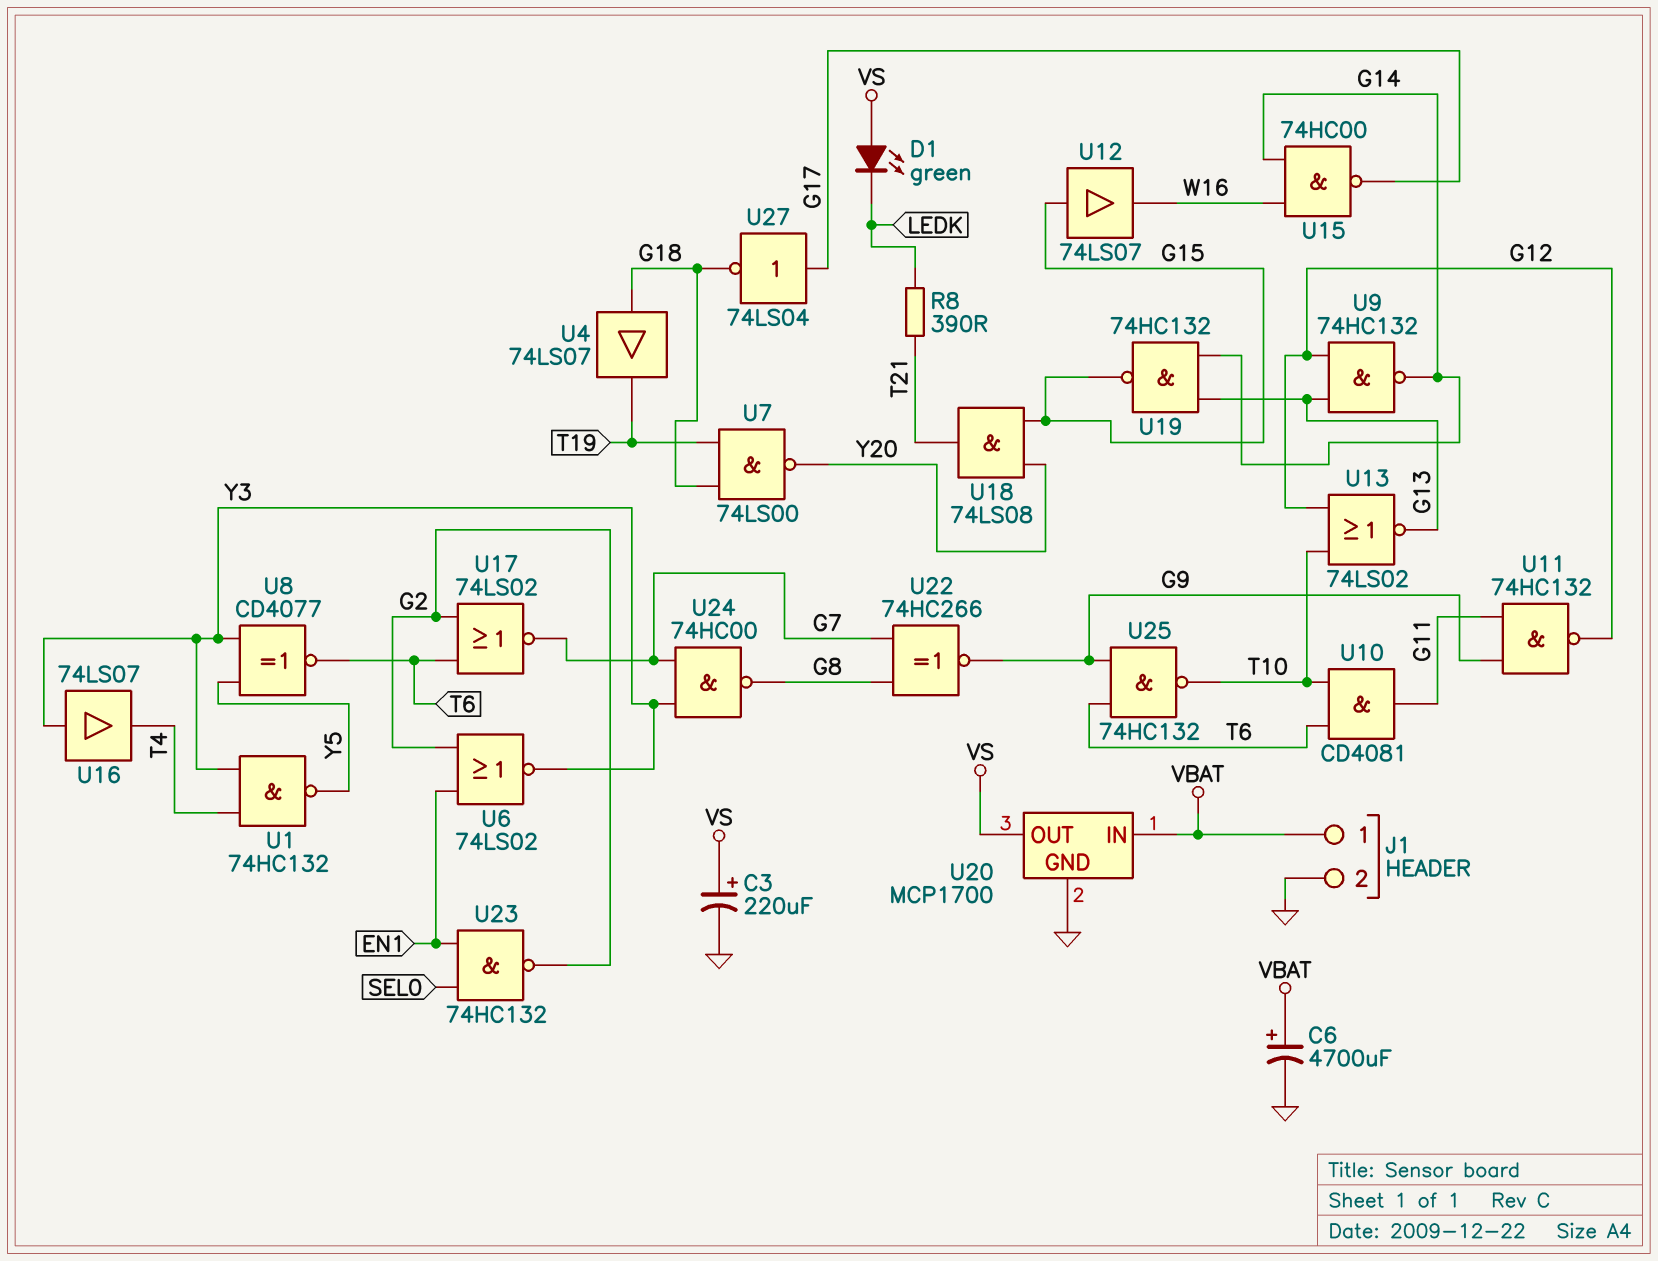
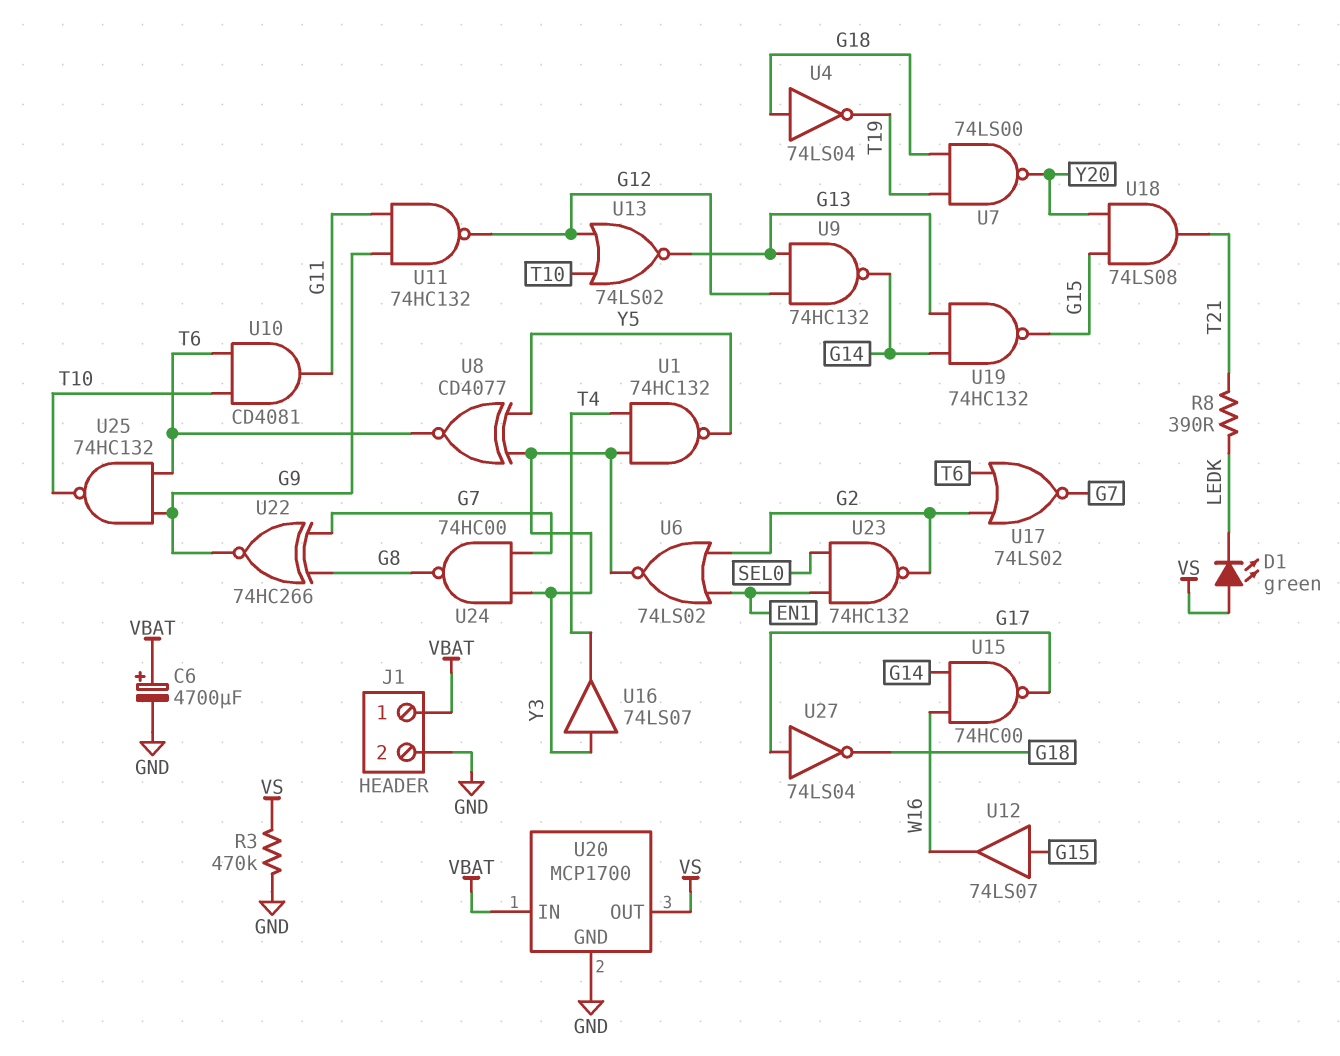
C3: 220uF (plus VS, minus GND) -> none
R3: none -> 470k (GND, VS)
U4: buffer 74LS07 (in G18, out T19) -> NOT 74LS04 (in G18, out T19)

